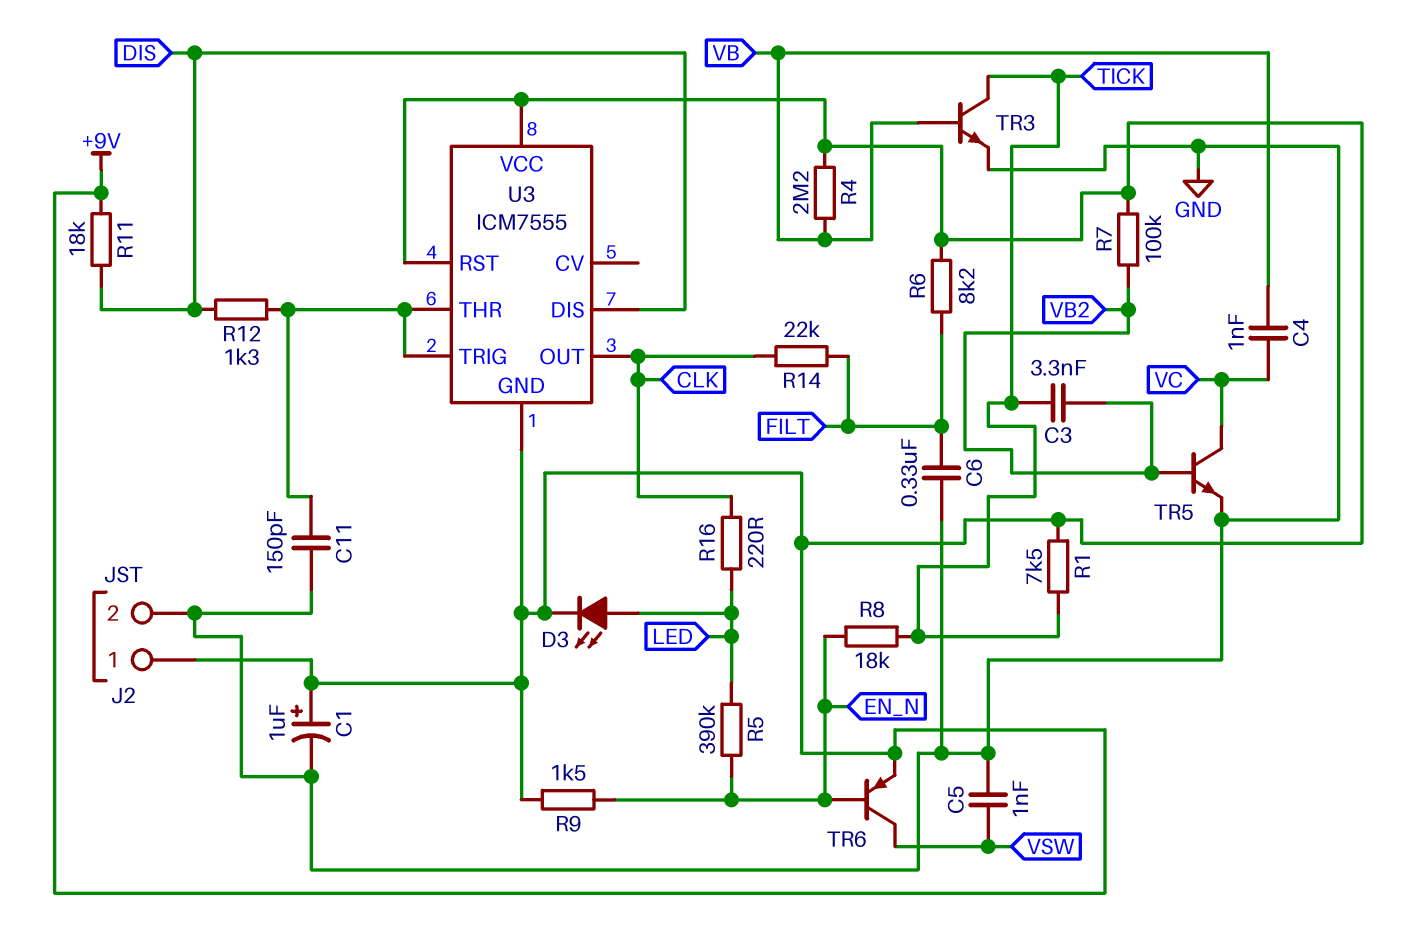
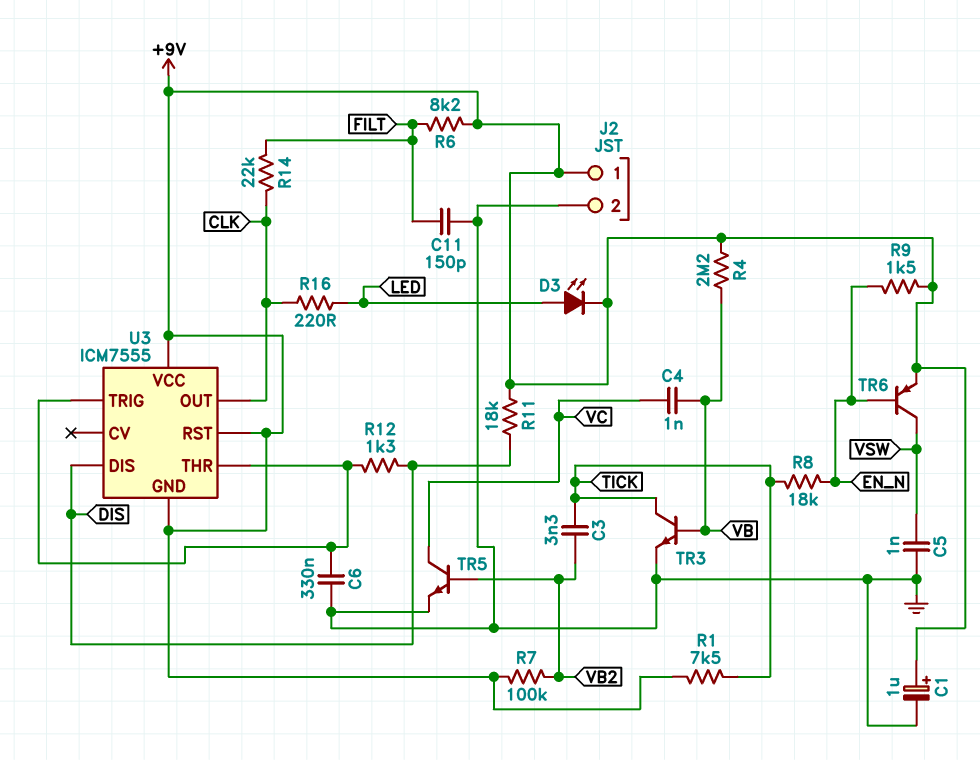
C6: 330nF (FILT, GND) -> 330nF (GND, U3/THR)
C11: 150pF (GND, U3/THR) -> 150pF (FILT, GND)
R5: 390k (EN_N, LED) -> none

